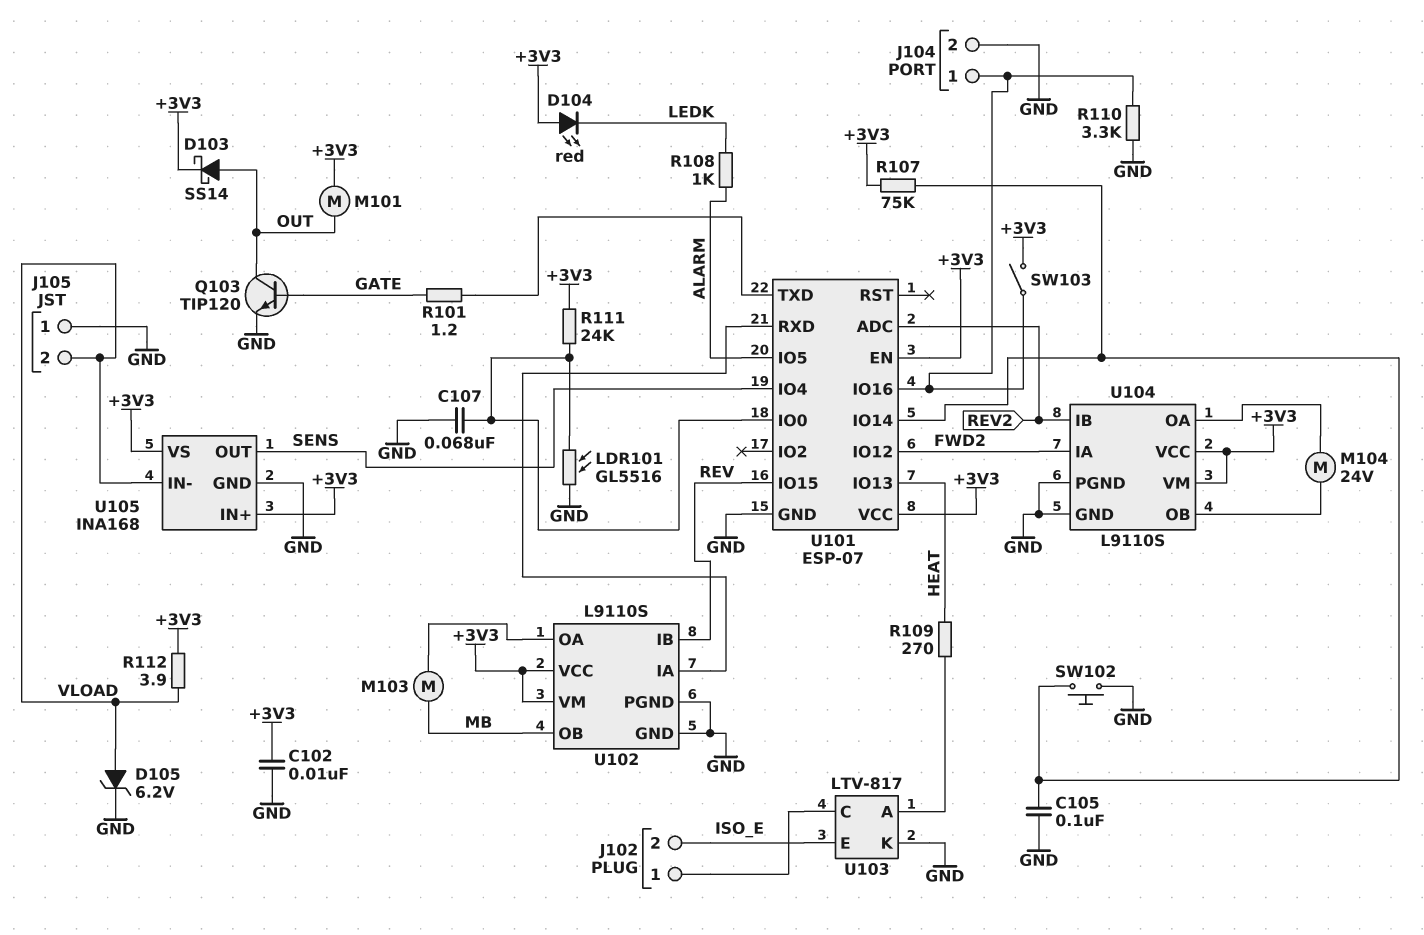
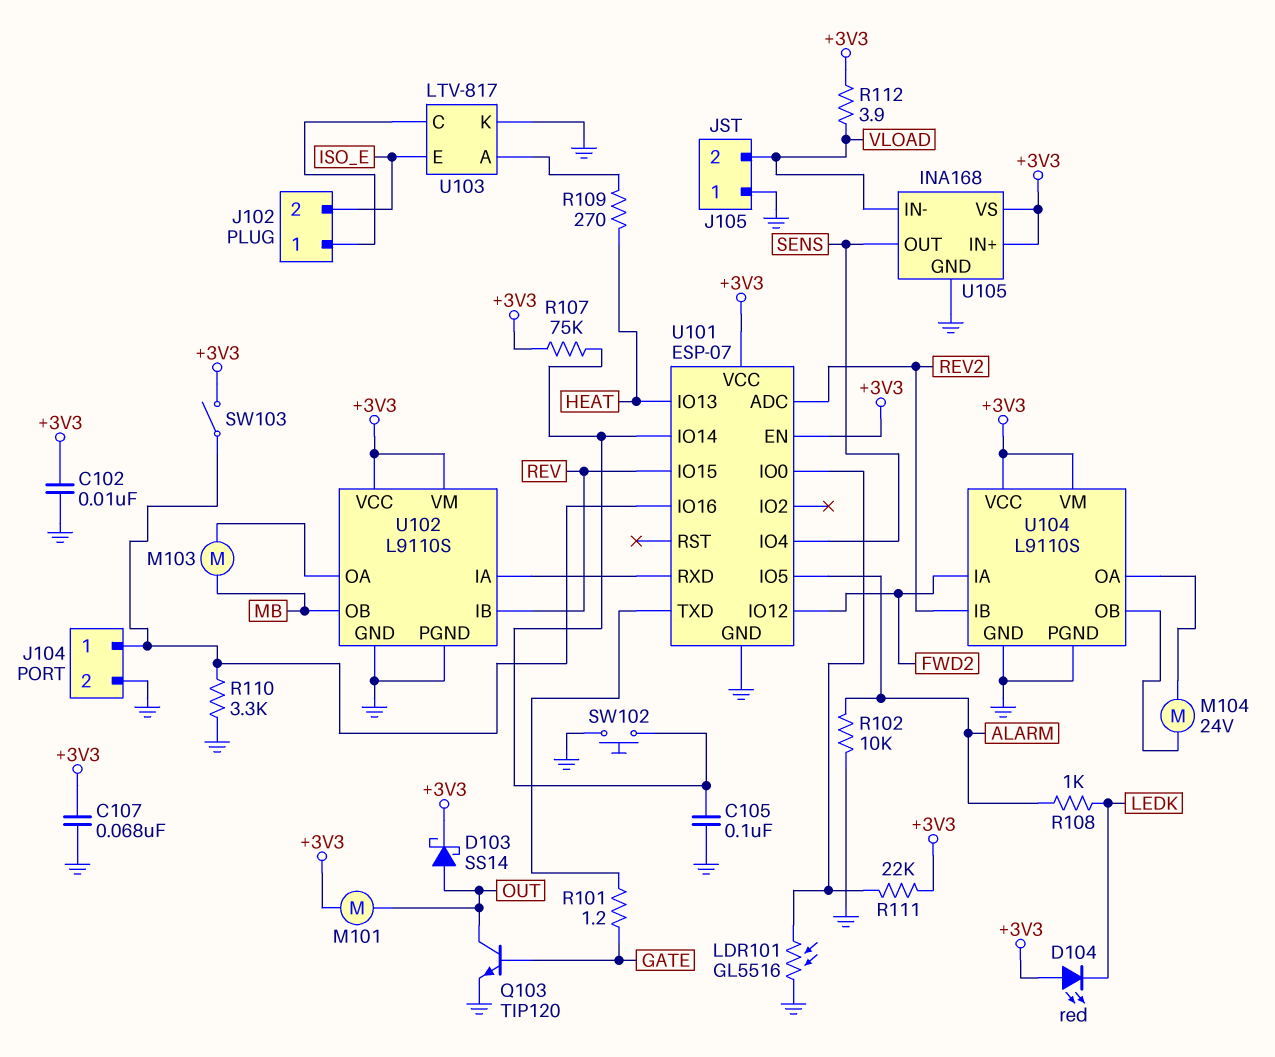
C107: 68nF (GND, U101/IO0) -> 68nF (+3V3, GND)
D105: zener 6.2V (A VLOAD, K GND) -> none
R102: none -> 10k (ALARM, GND)
R111: 24k (+3V3, U101/IO0) -> 22k (+3V3, U101/IO0)

